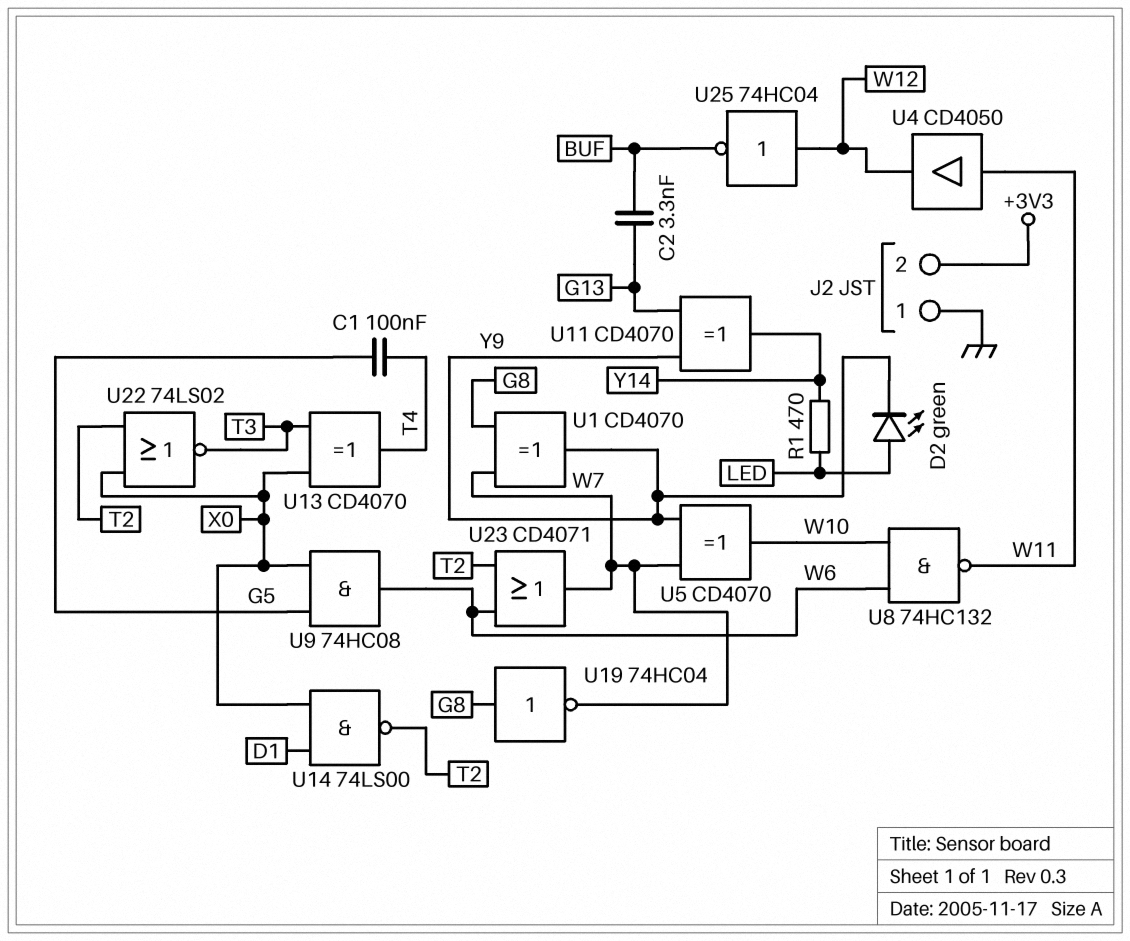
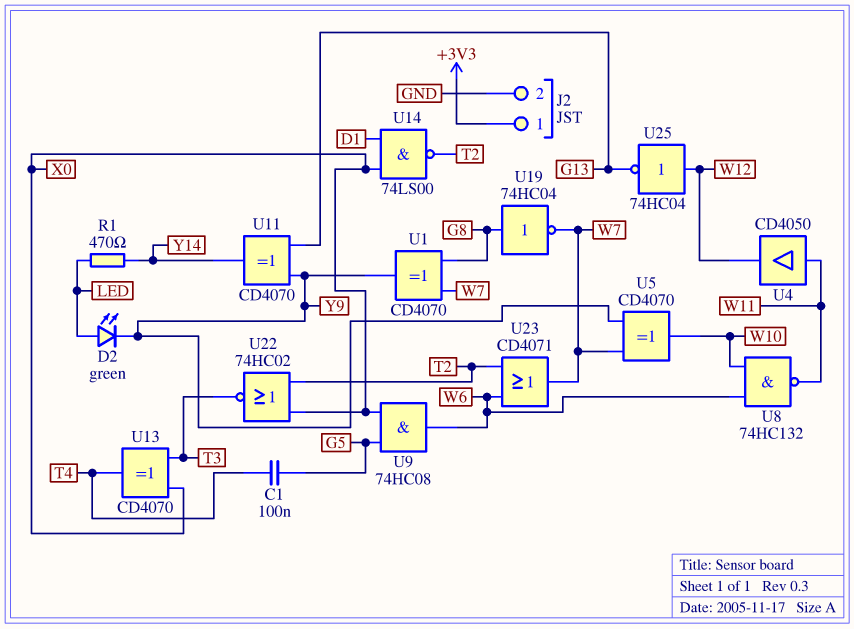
C2: 3.3nF (BUF, G13) -> none
J2 pin 1: GND -> +3V3
J2 pin 2: +3V3 -> GND
U22: NOR 74LS02 (in T2, in X0, out T3) -> NOR 74HC02 (in T2, in X0, out T3)
U25: NOT 74HC04 (in W12, out BUF) -> NOT 74HC04 (in W12, out G13)

